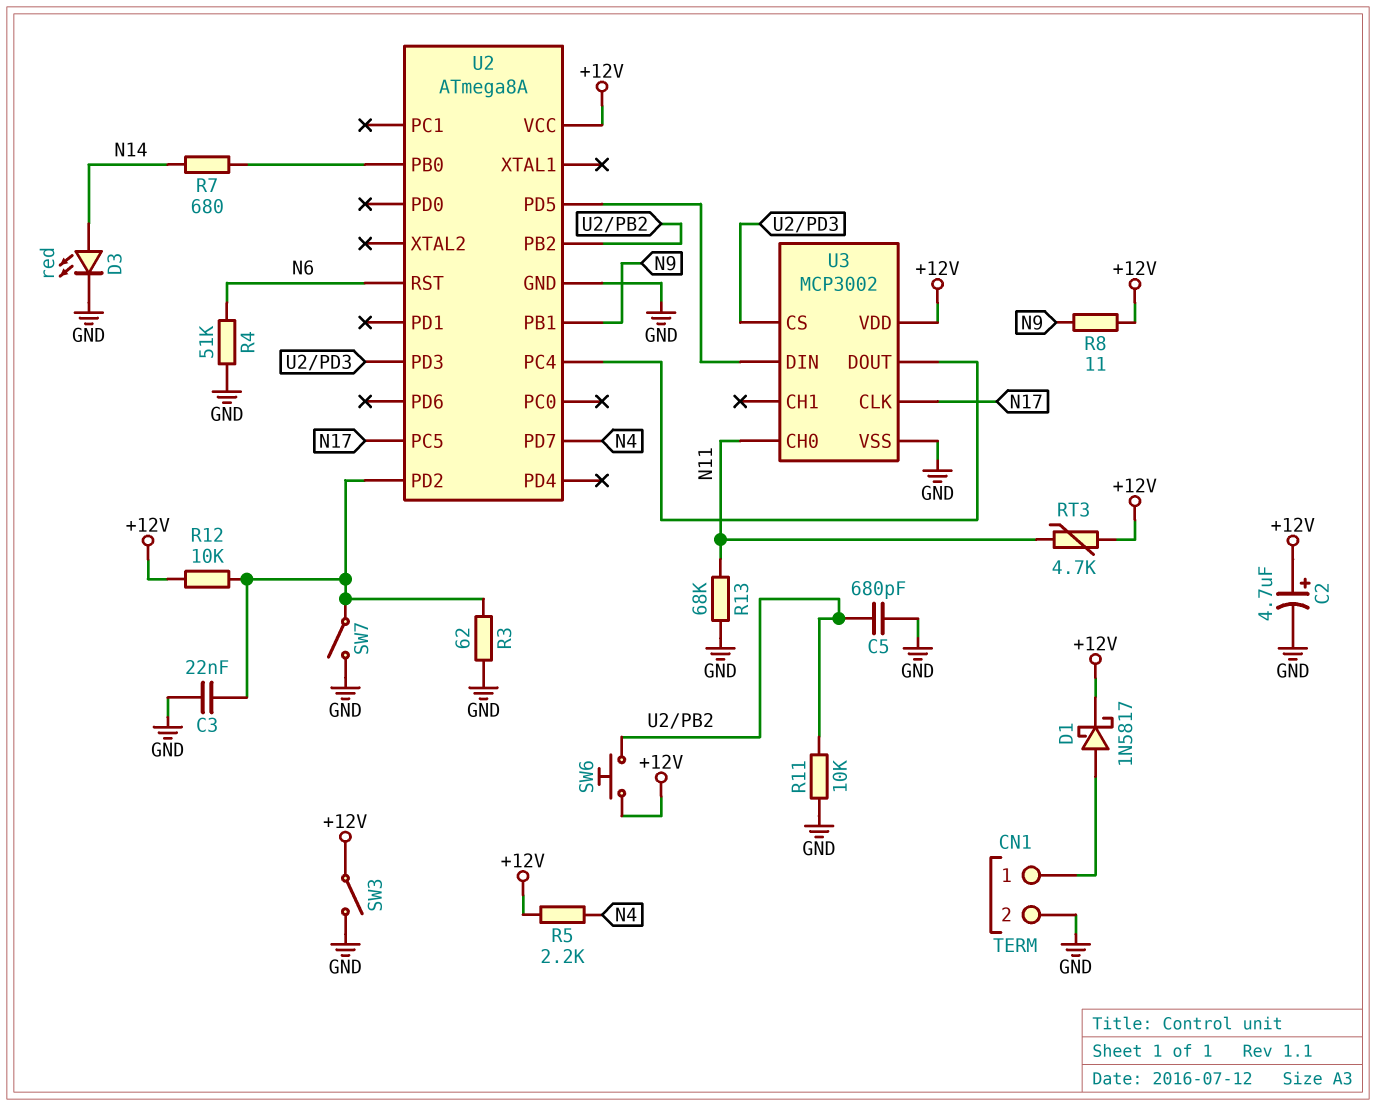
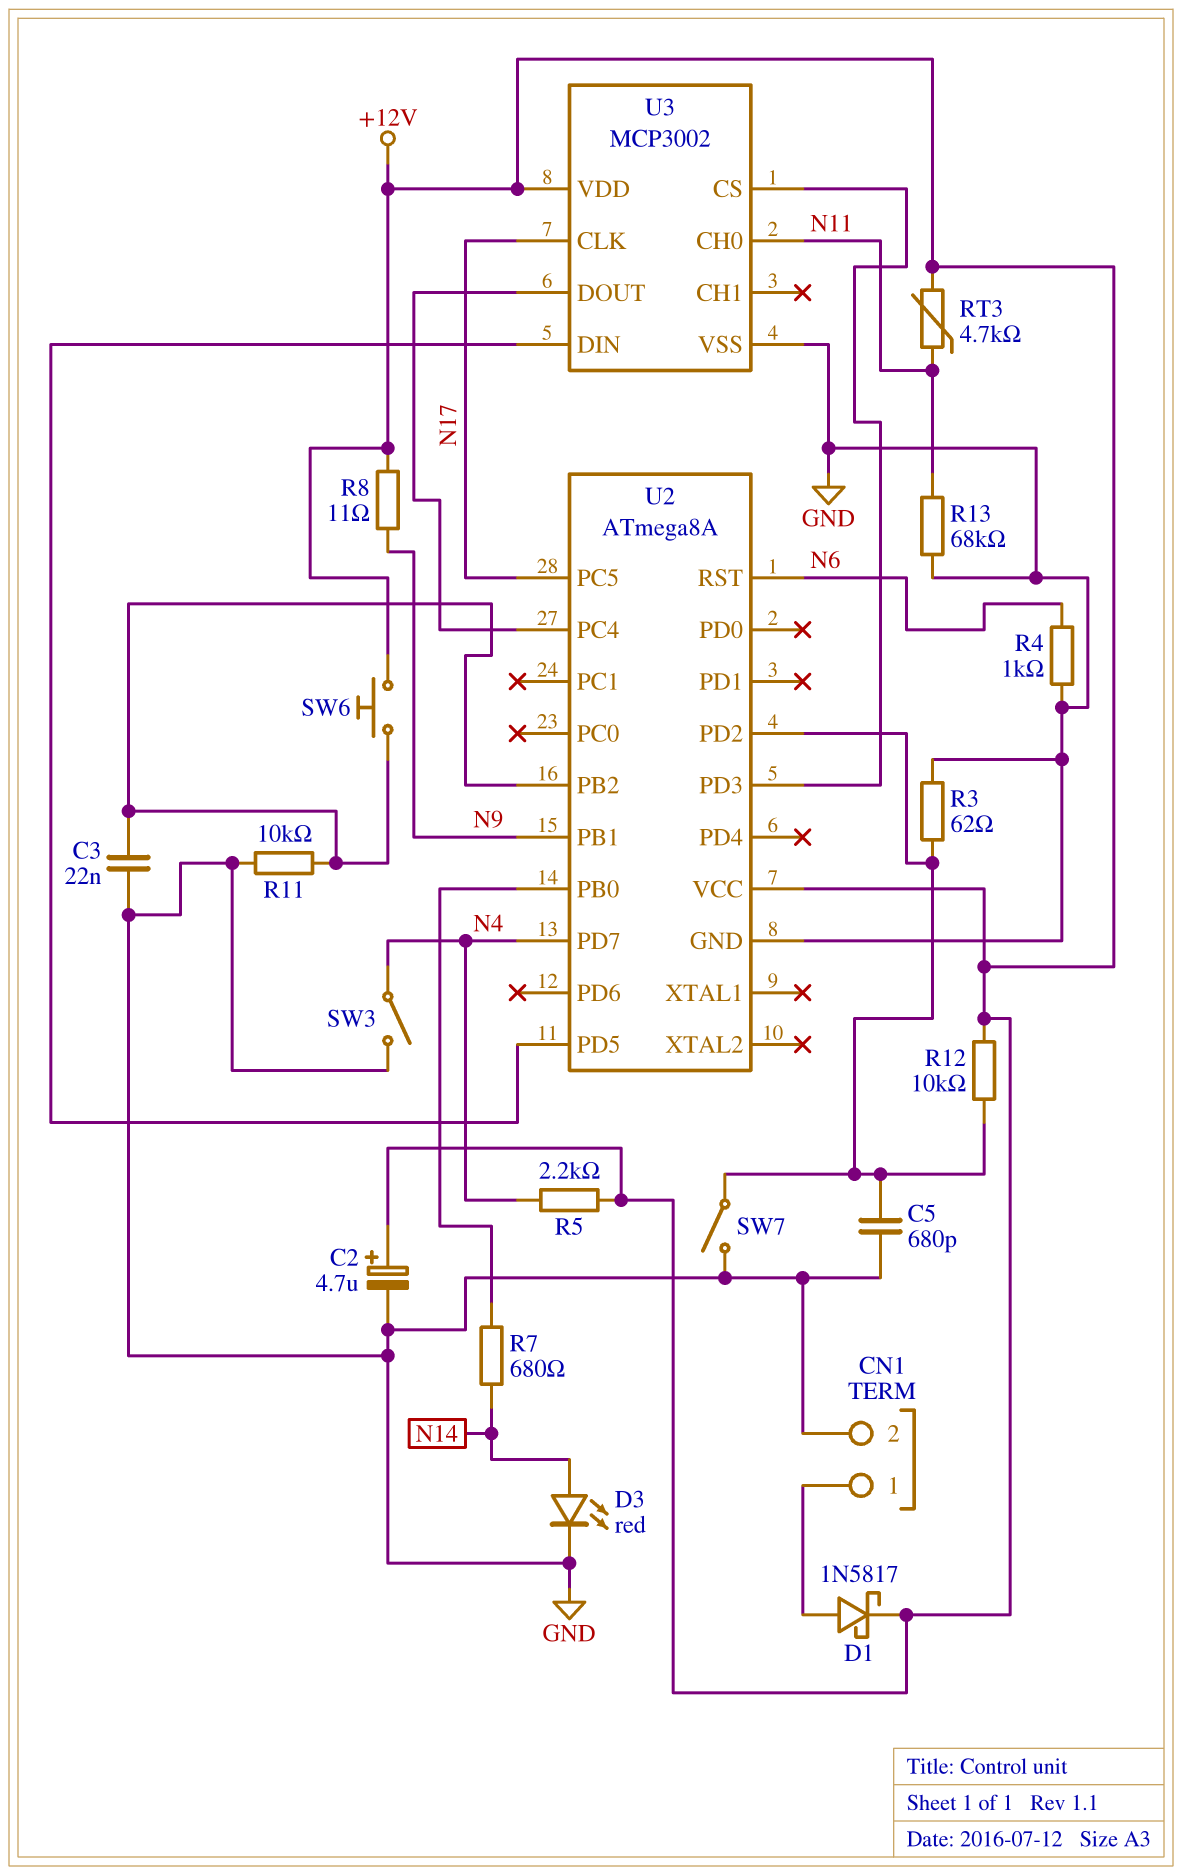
C3: 22nF (GND, U2/PD2) -> 22nF (GND, U2/PB2)
C5: 680pF (GND, U2/PB2) -> 680pF (GND, U2/PD2)
R4: 51k (GND, N6) -> 1k (GND, N6)
SW3: switch (+12V, GND) -> switch (GND, N4)

